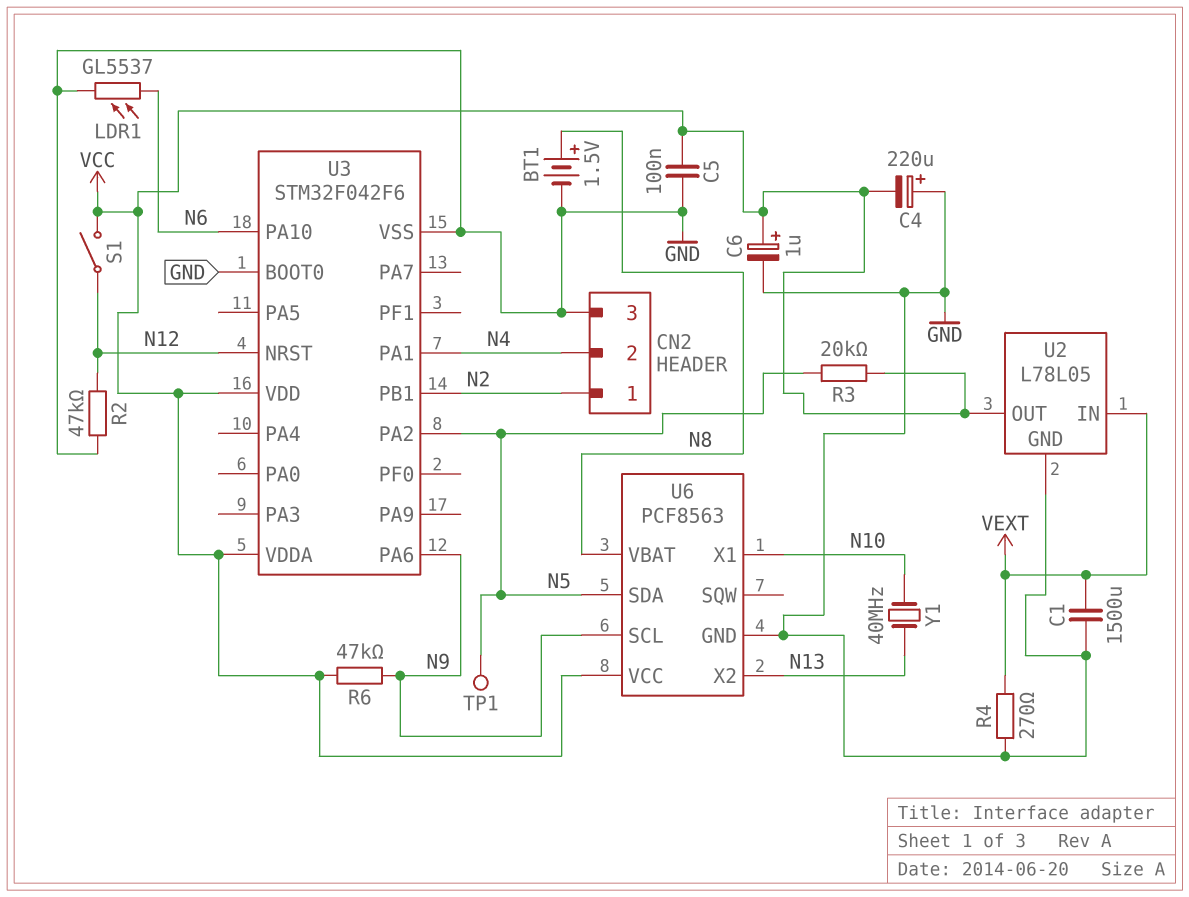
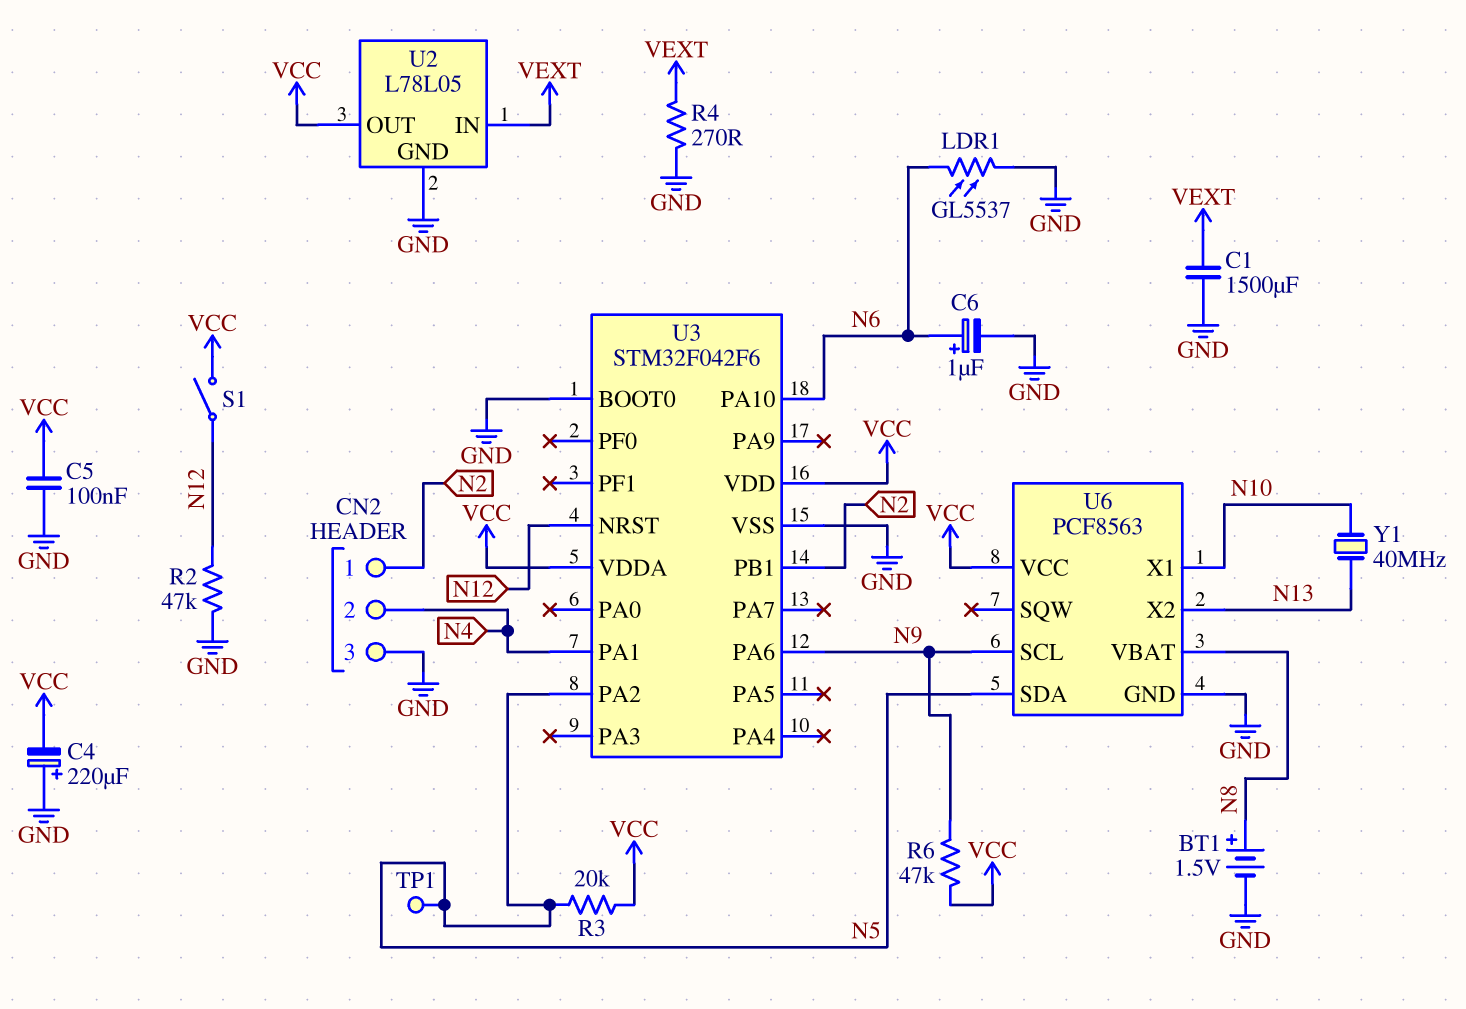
C6: 1uF (plus VCC, minus GND) -> 1uF (plus N6, minus GND)

